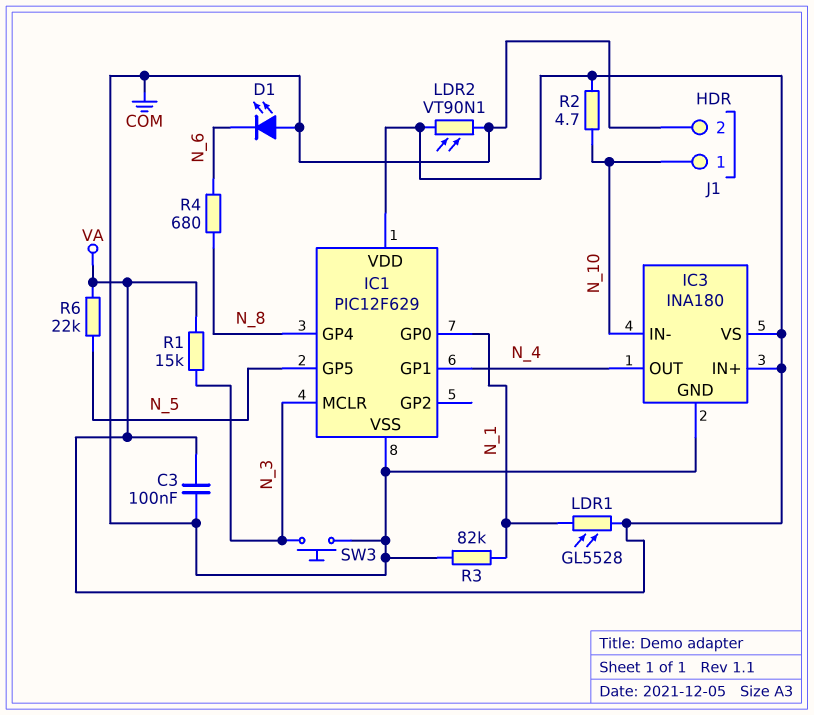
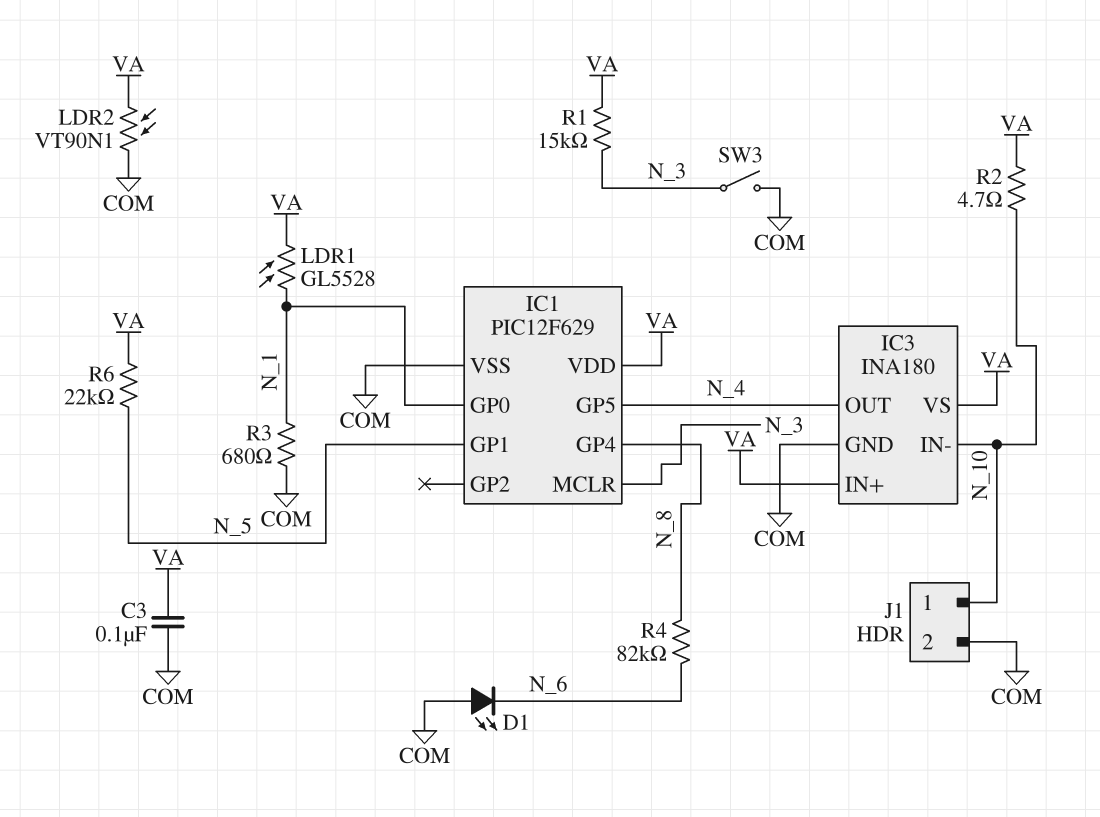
IC1 pin GP1: N_4 -> N_5
IC1 pin GP5: N_5 -> N_4
R3: 82k (COM, N_1) -> 680 (COM, N_1)
R4: 680 (N_6, N_8) -> 82k (N_6, N_8)
SW3: button (COM, N_3) -> switch (COM, N_3)

